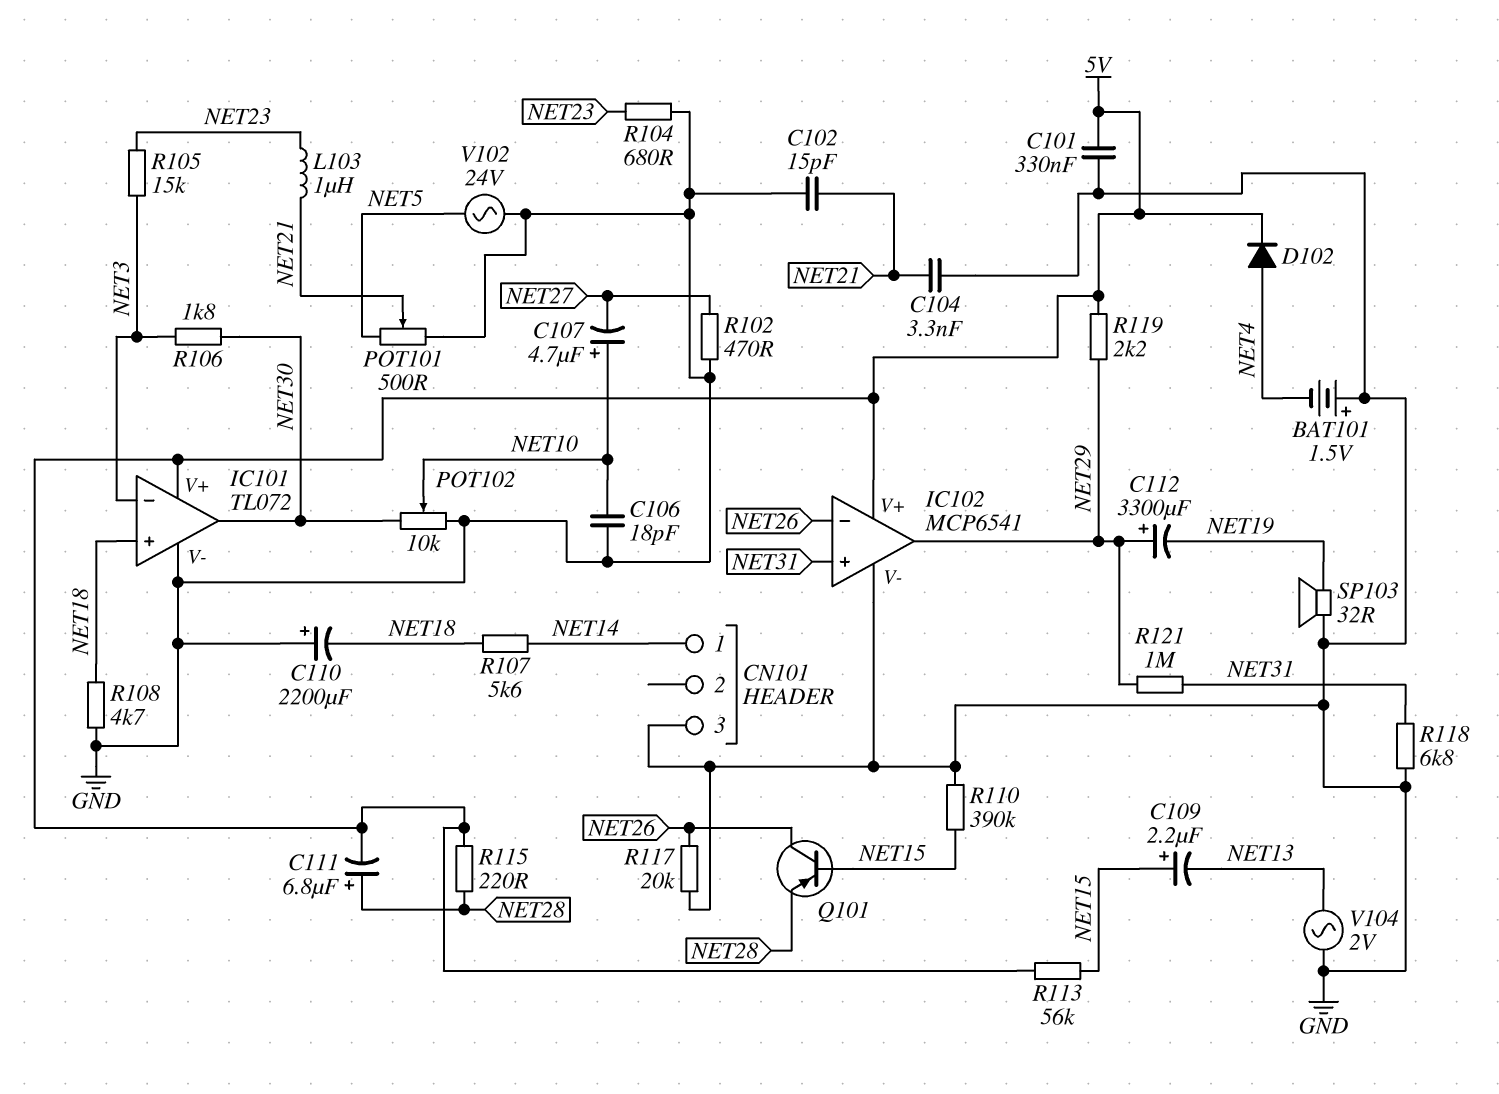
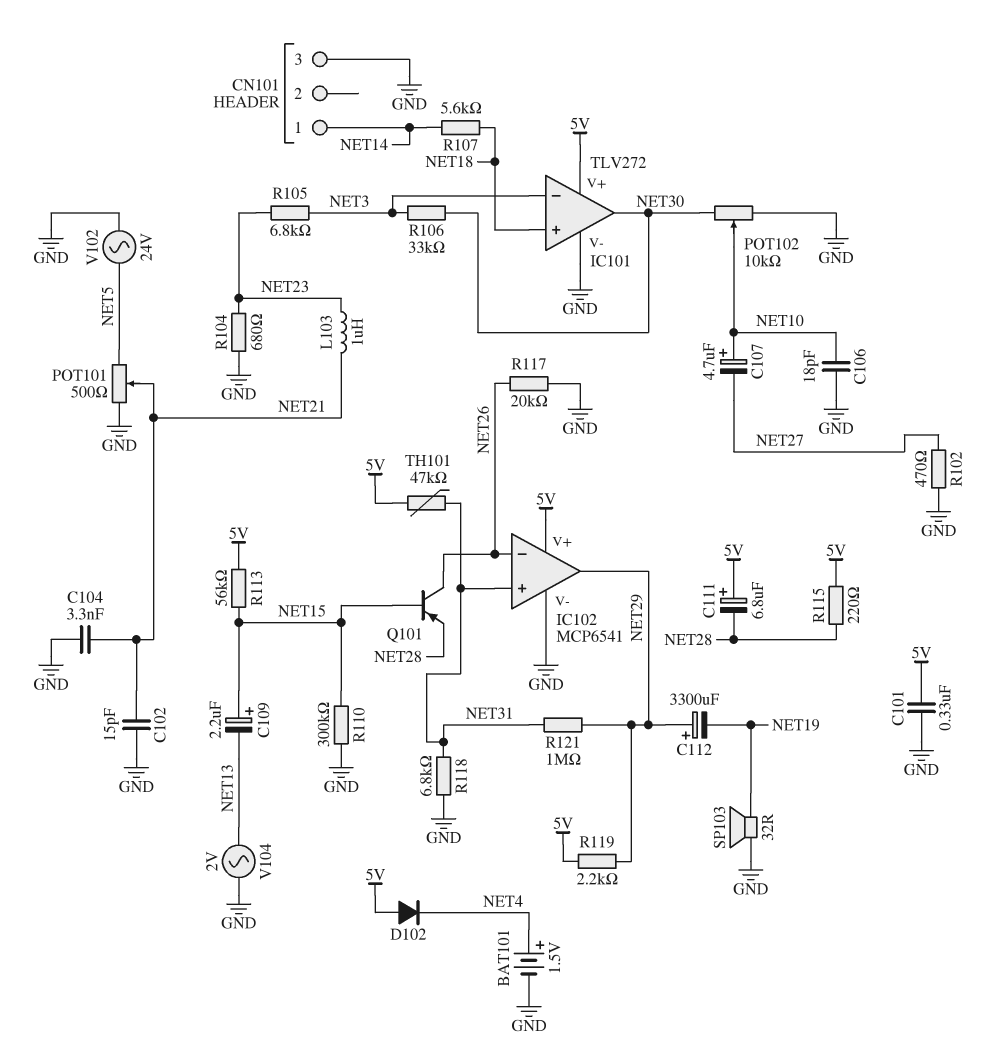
BAT101: 1.5V (plus GND, minus NET4) -> 1.5V (plus NET4, minus GND)
C110: 2200uF (plus GND, minus NET18) -> none
C111: 6.8uF (plus NET28, minus 5V) -> 6.8uF (plus 5V, minus NET28)
D102: diode (A NET4, K 5V) -> diode (A 5V, K NET4)
IC101: TL072 -> TLV272
R105: 15k (NET3, NET23) -> 6.8k (NET3, NET23)
R106: 1.8k (NET3, NET30) -> 33k (NET3, NET30)
R108: 4.7k (GND, NET18) -> none
R110: 390k (GND, NET15) -> 300k (GND, NET15)
TH101: none -> 47k (5V, NET31)

